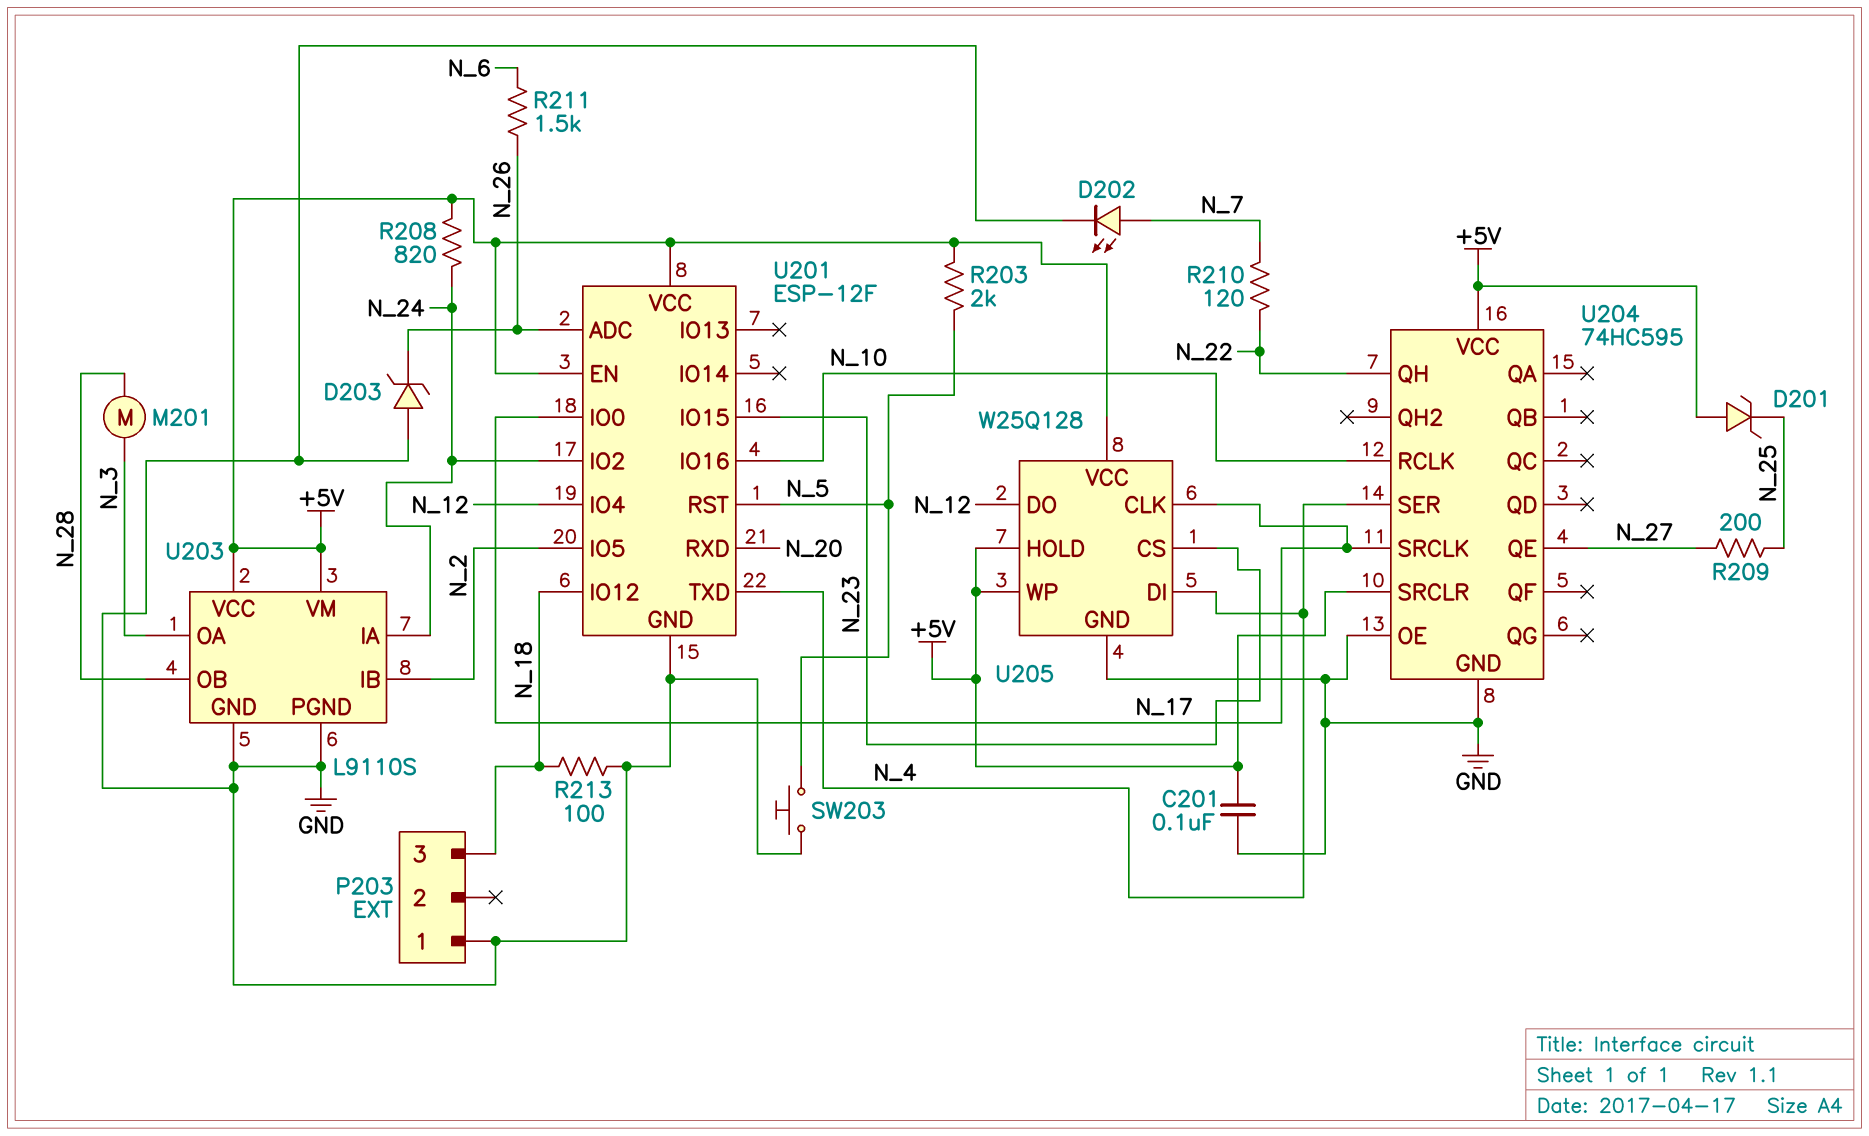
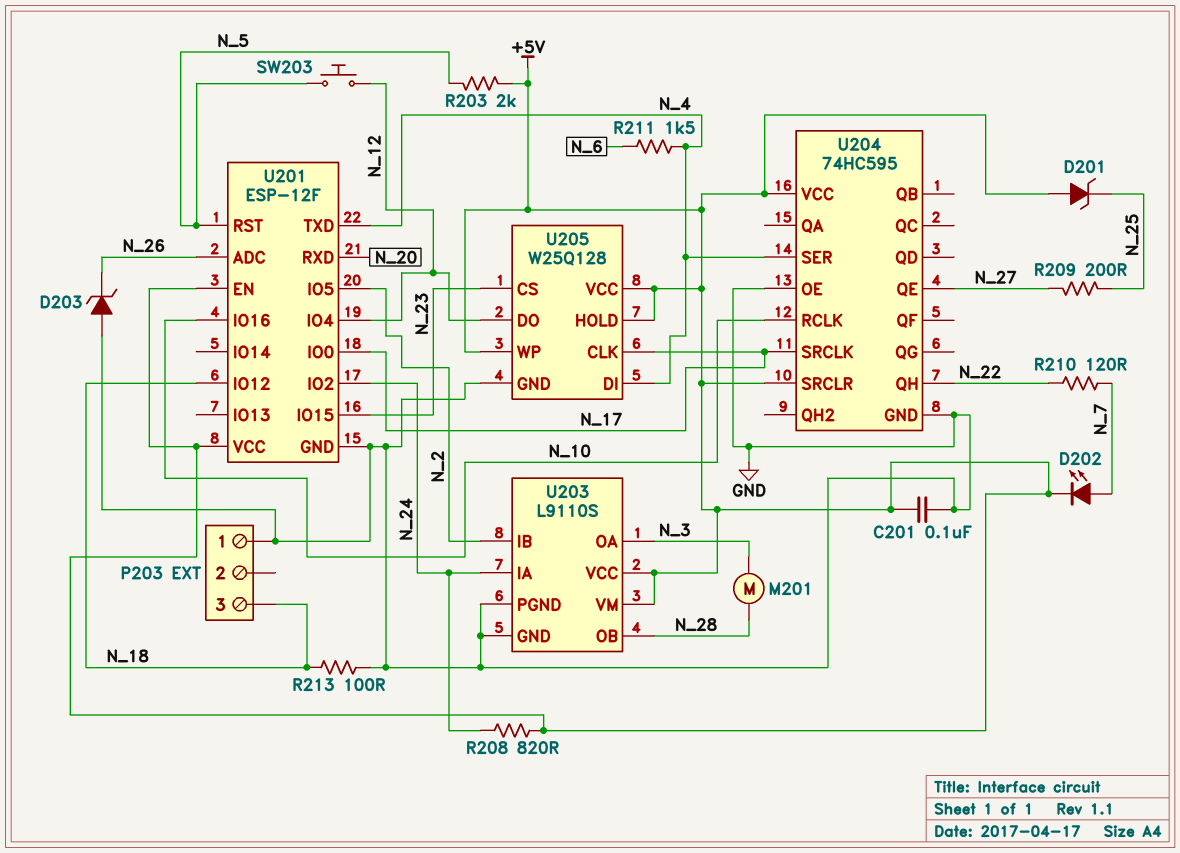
D202: LED (A N_7, K GND) -> LED (A N_7, K +5V)
R211: 1.5k (N_6, N_26) -> 1.5k (N_4, N_6)
SW203: button (GND, N_5) -> button (N_5, N_12)

